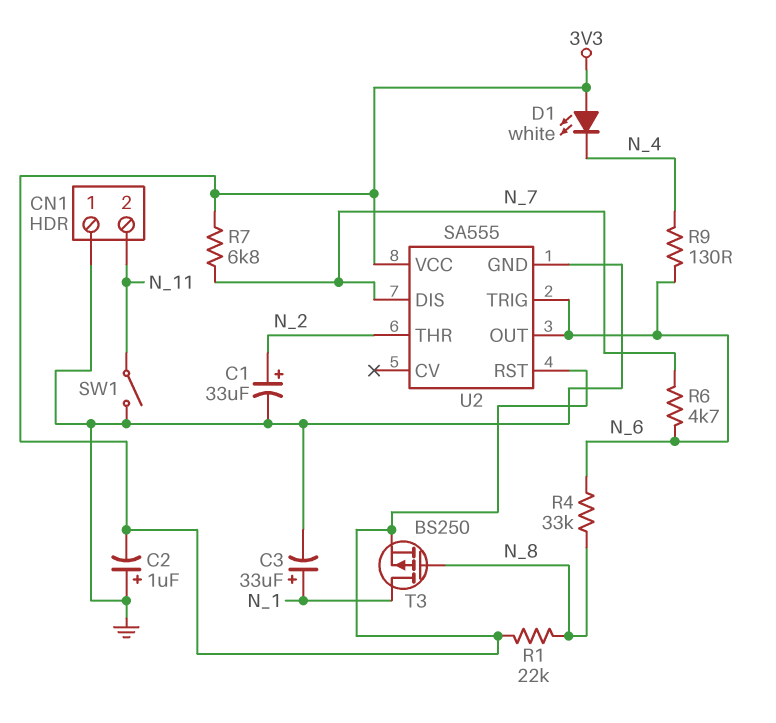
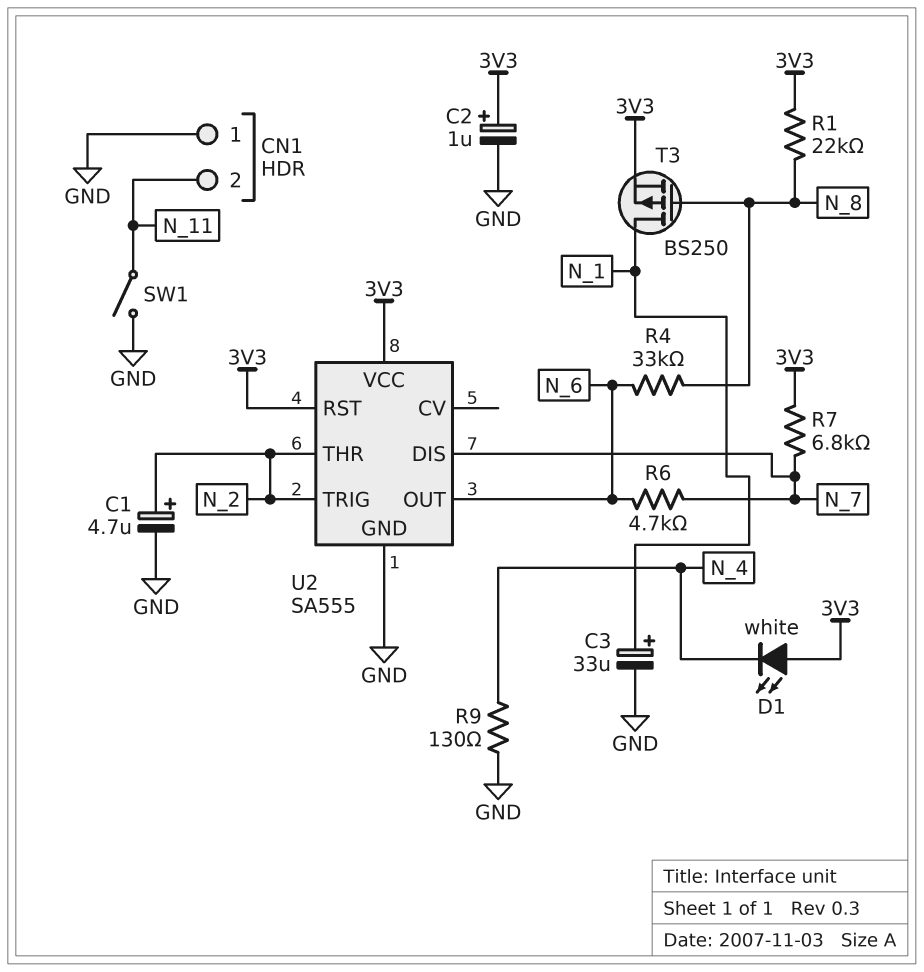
C1: 33uF (plus N_2, minus GND) -> 4.7uF (plus N_2, minus GND)
C2: 1uF (plus GND, minus 3V3) -> 1uF (plus 3V3, minus GND)
R9: 130 (N_4, N_6) -> 130 (GND, N_4)
U2 pin TRIG: N_6 -> N_2

